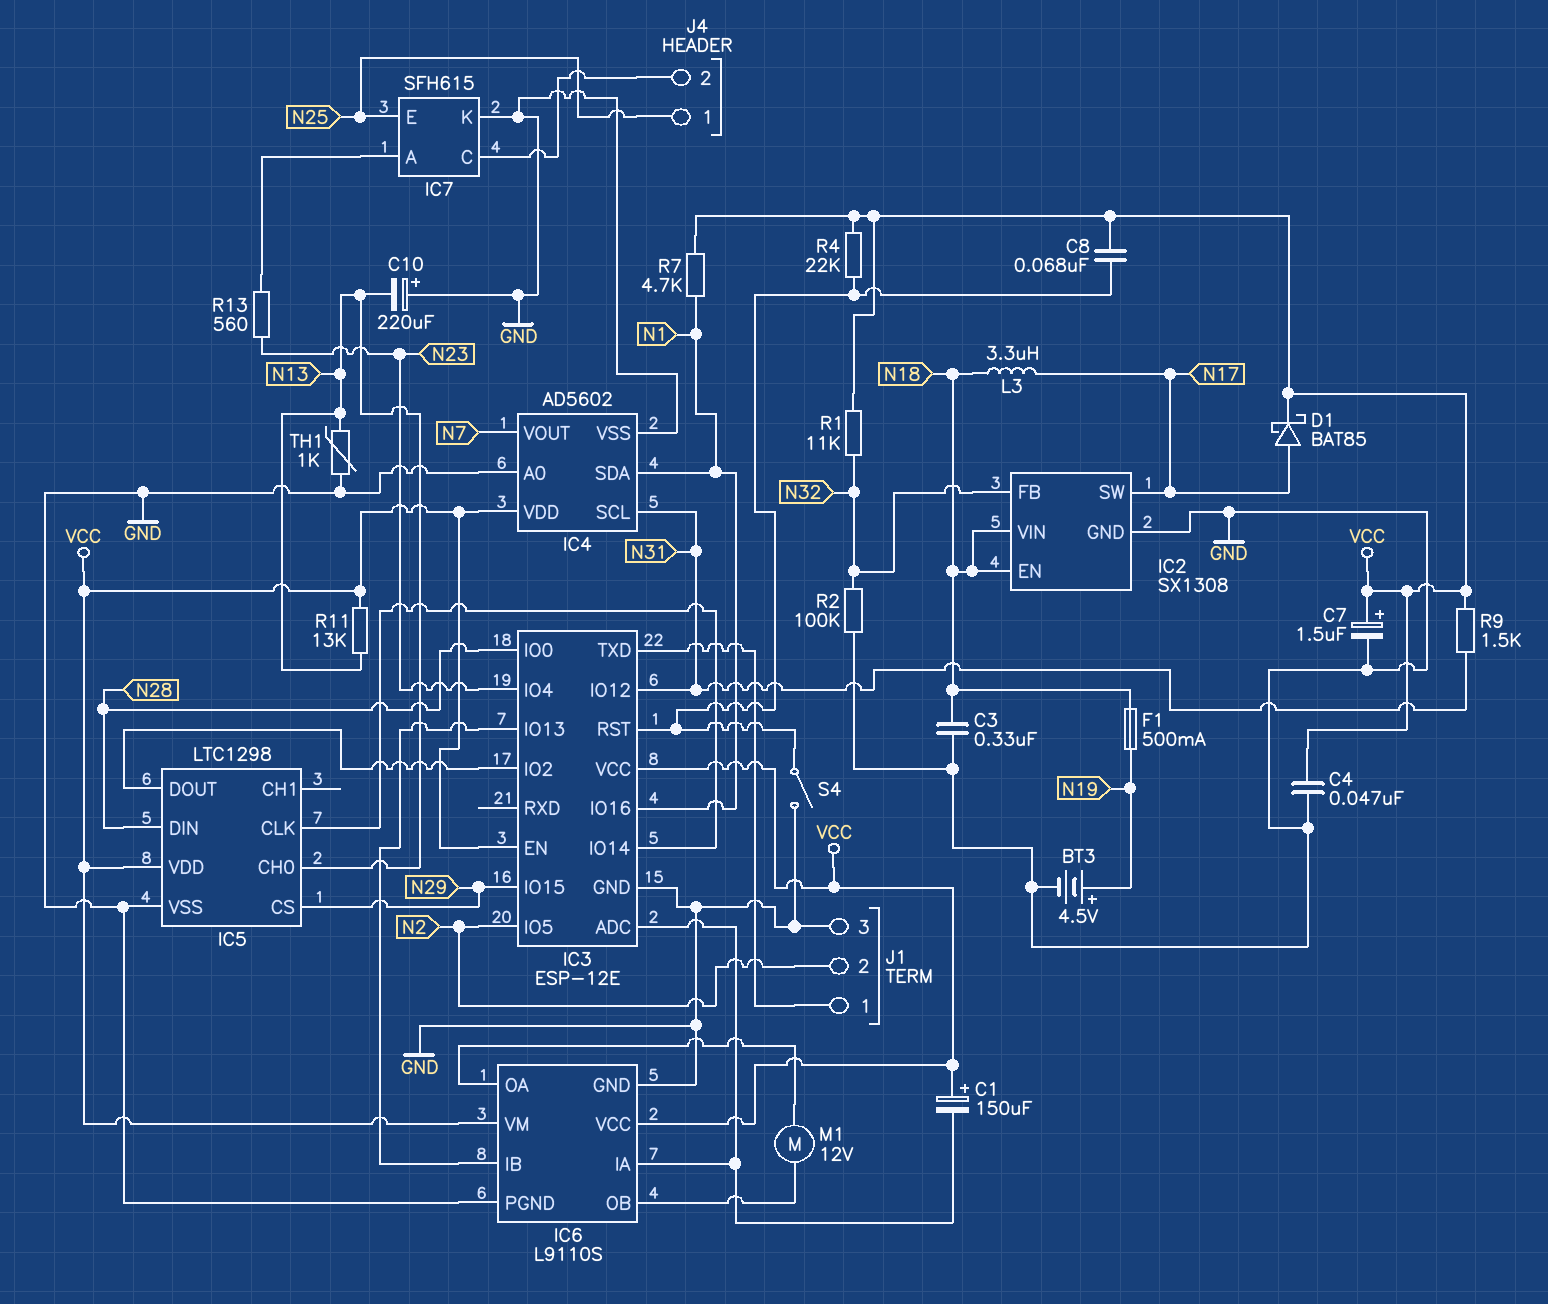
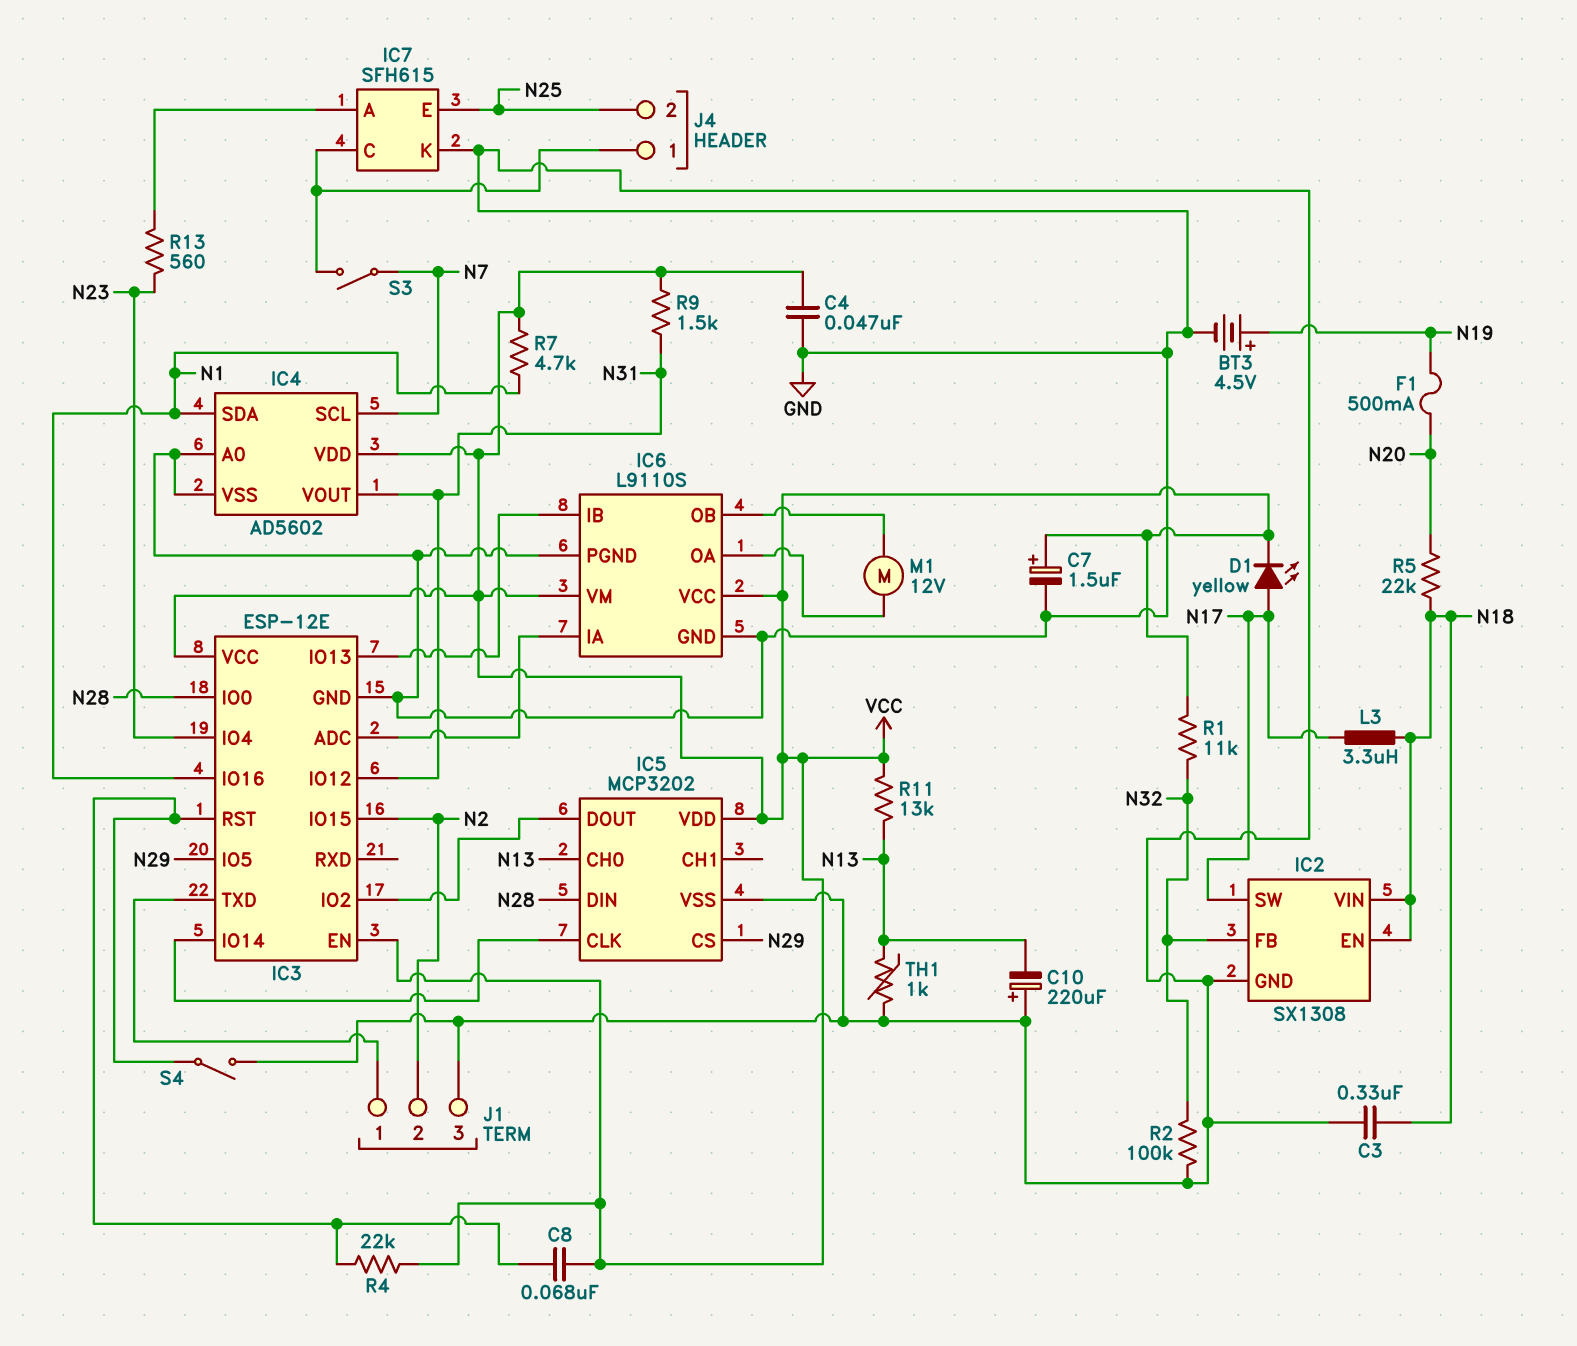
C1: 150uF (plus VCC, minus IC3/ADC) -> none
D1: schottky BAT85 (A N17, K VCC) -> LED yellow (A N17, K VCC)
F1: 500mA (N18, N19) -> 500mA (N19, N20)
IC3 pin IO5: N2 -> N29
IC3 pin IO15: N29 -> N2
IC4 pin SCL: N31 -> N7
IC4 pin VOUT: N7 -> N31
IC5: LTC1298 -> MCP3202
J4 pin 1: N25 -> IC7/C
J4 pin 2: IC7/C -> N25
R5: none -> 22k (N18, N20)
S3: none -> switch (IC7/C, N7)

